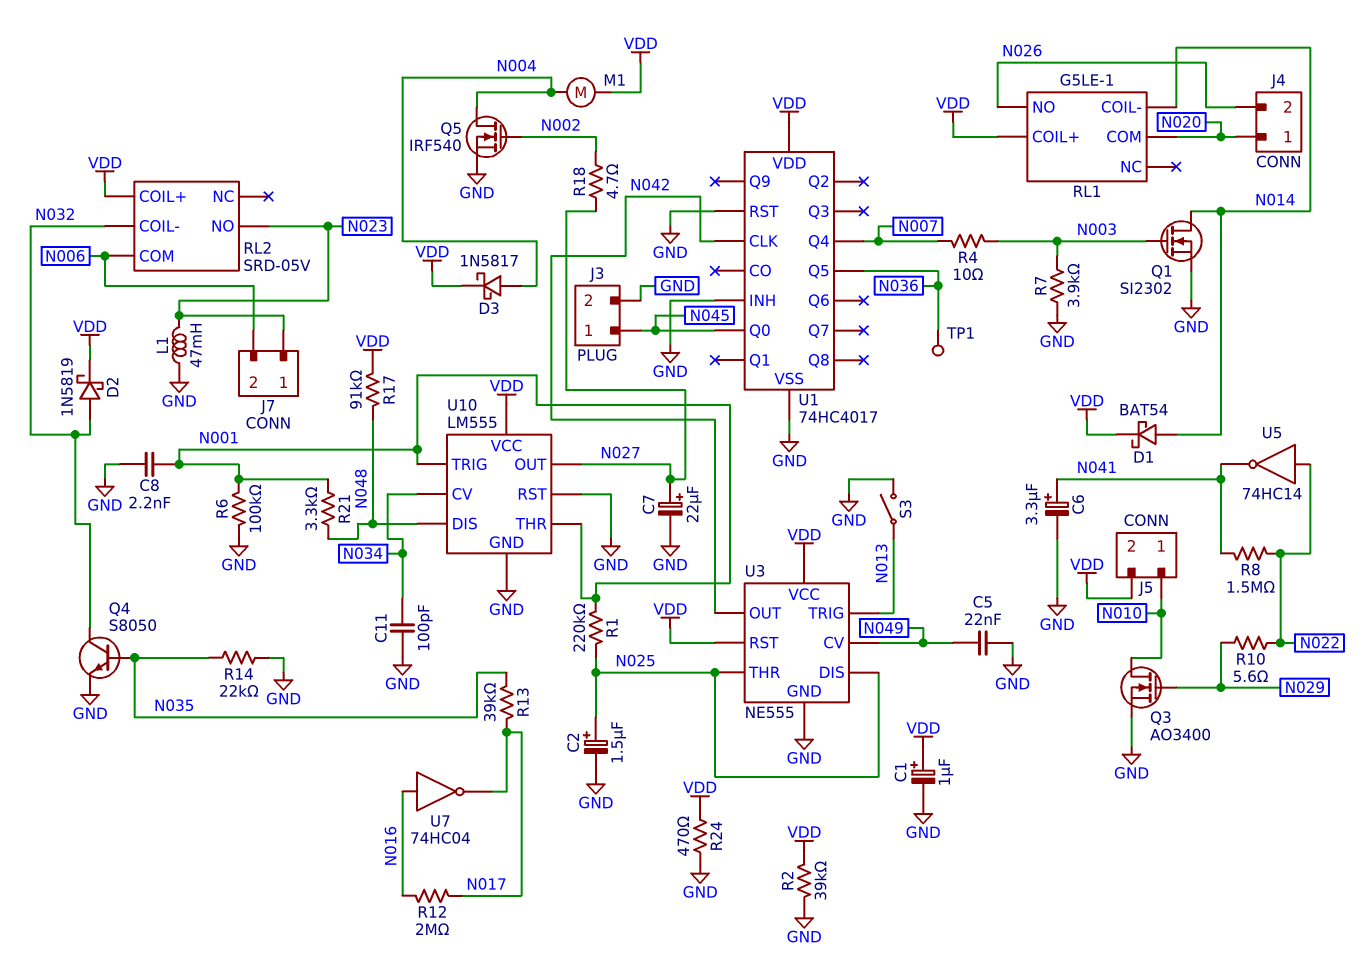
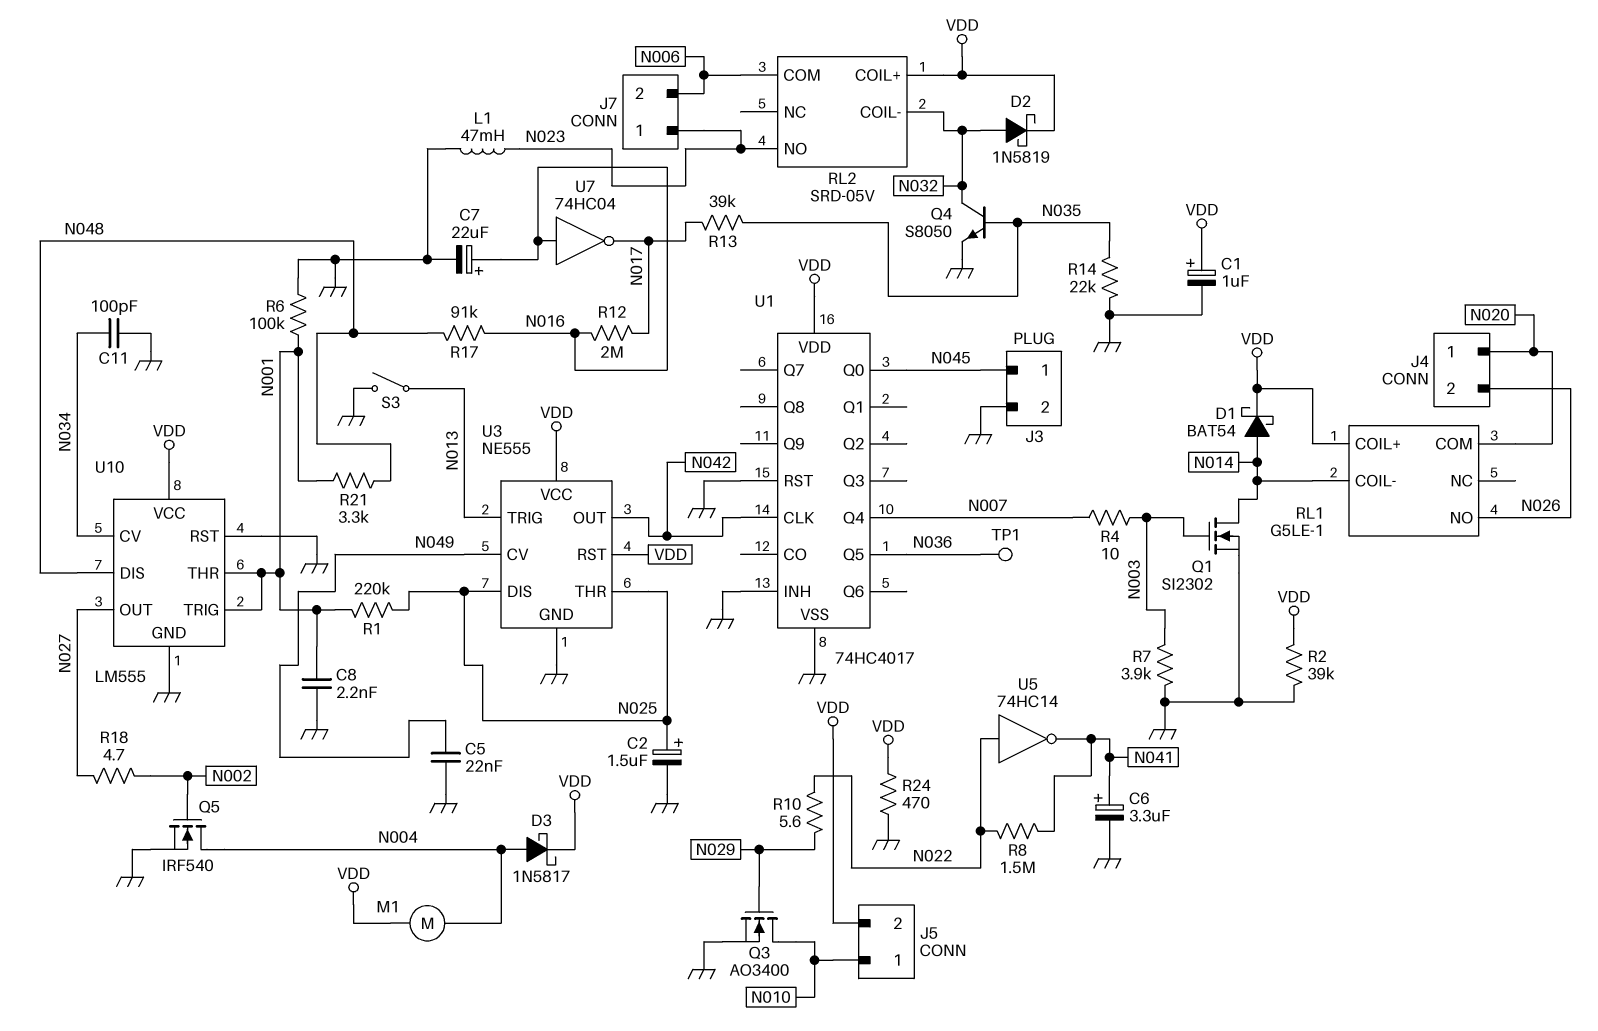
C7: 22uF (plus N027, minus GND) -> 22uF (plus N016, minus GND)
R17: 91k (N048, VDD) -> 91k (N016, N048)

